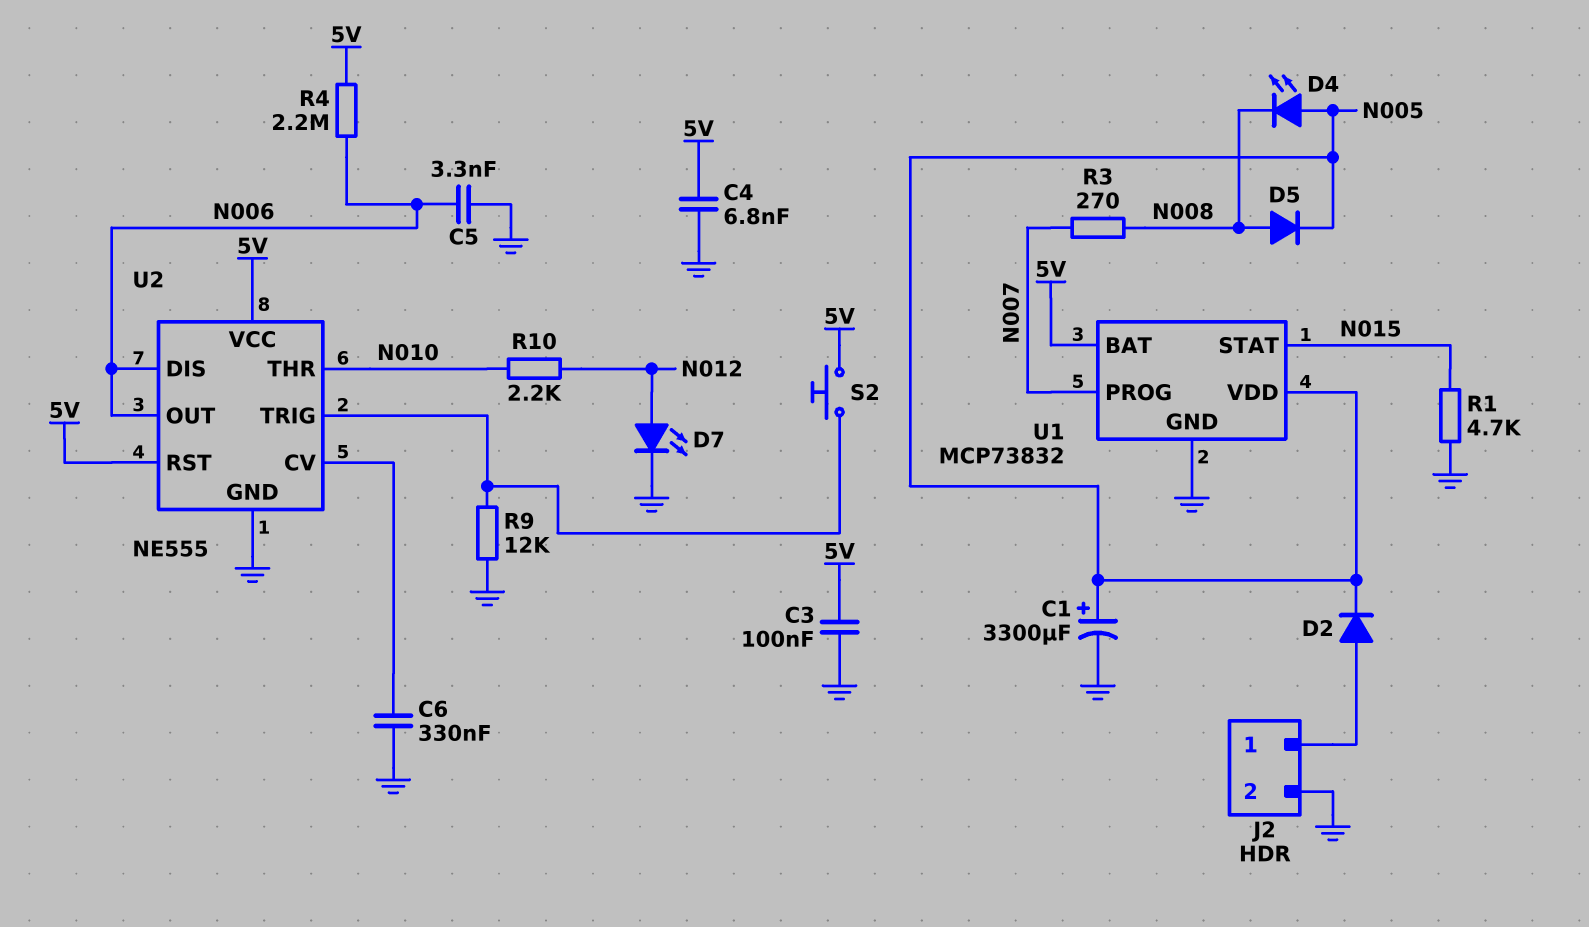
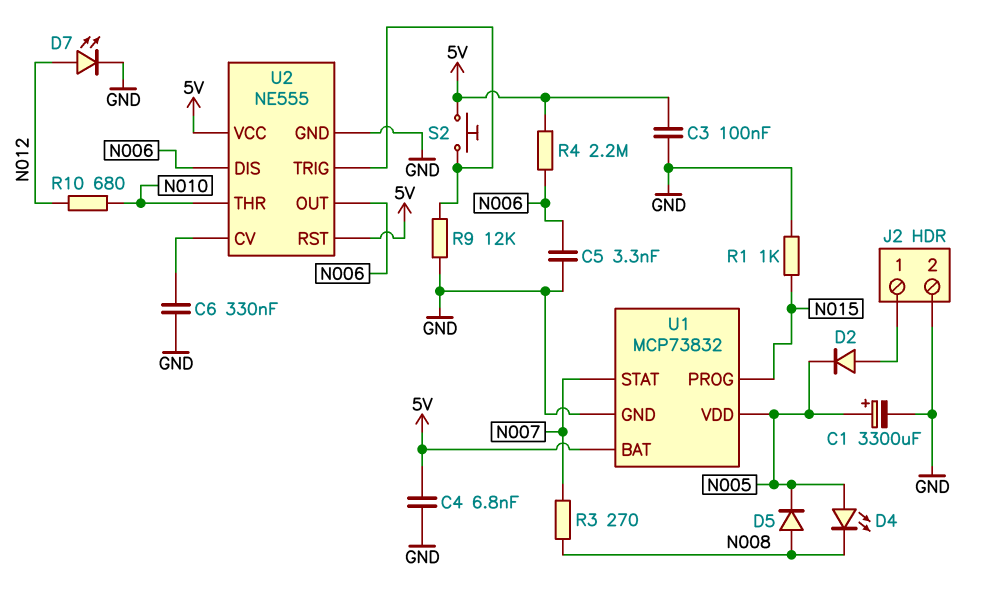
R1: 4.7k (GND, N015) -> 1k (GND, N015)
R10: 2.2k (N010, N012) -> 680 (N010, N012)
U1 pin PROG: N007 -> N015
U1 pin STAT: N015 -> N007

